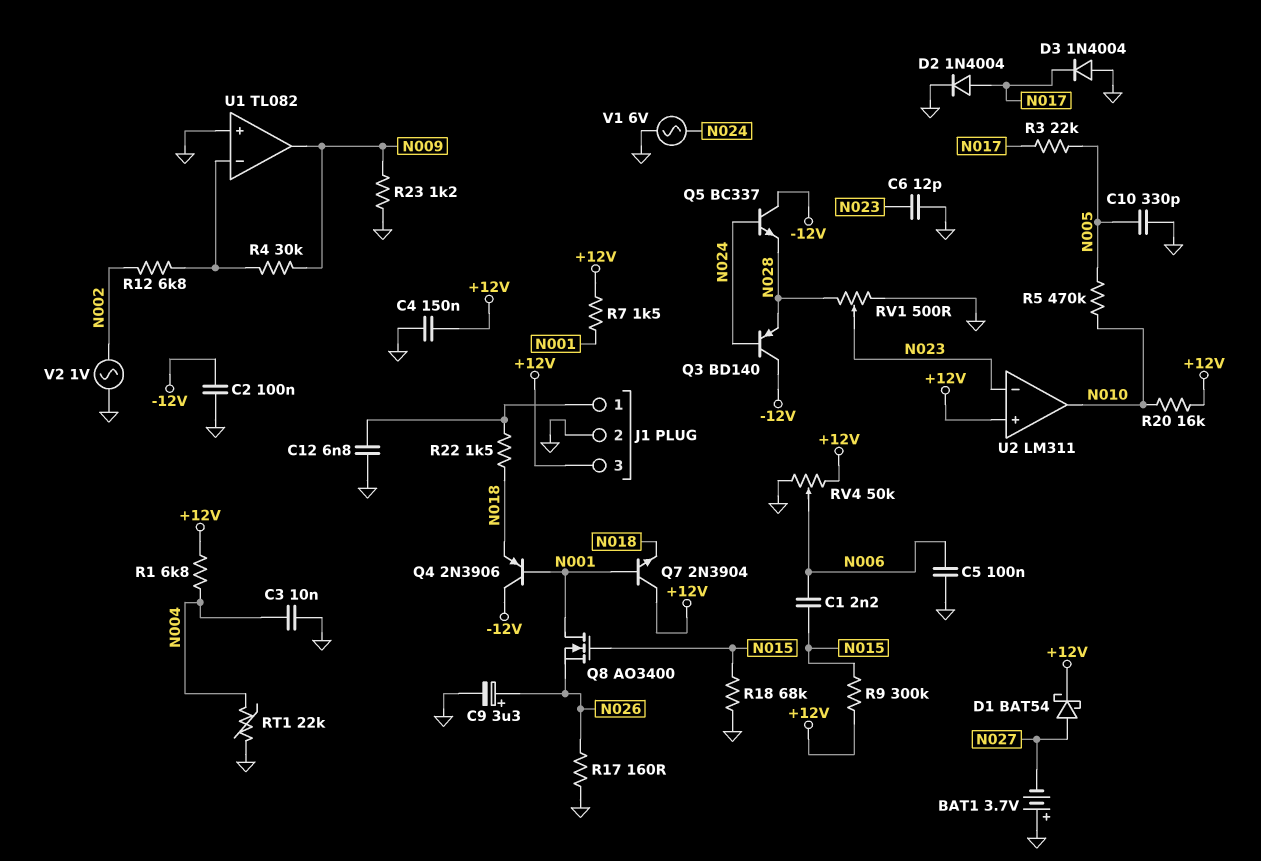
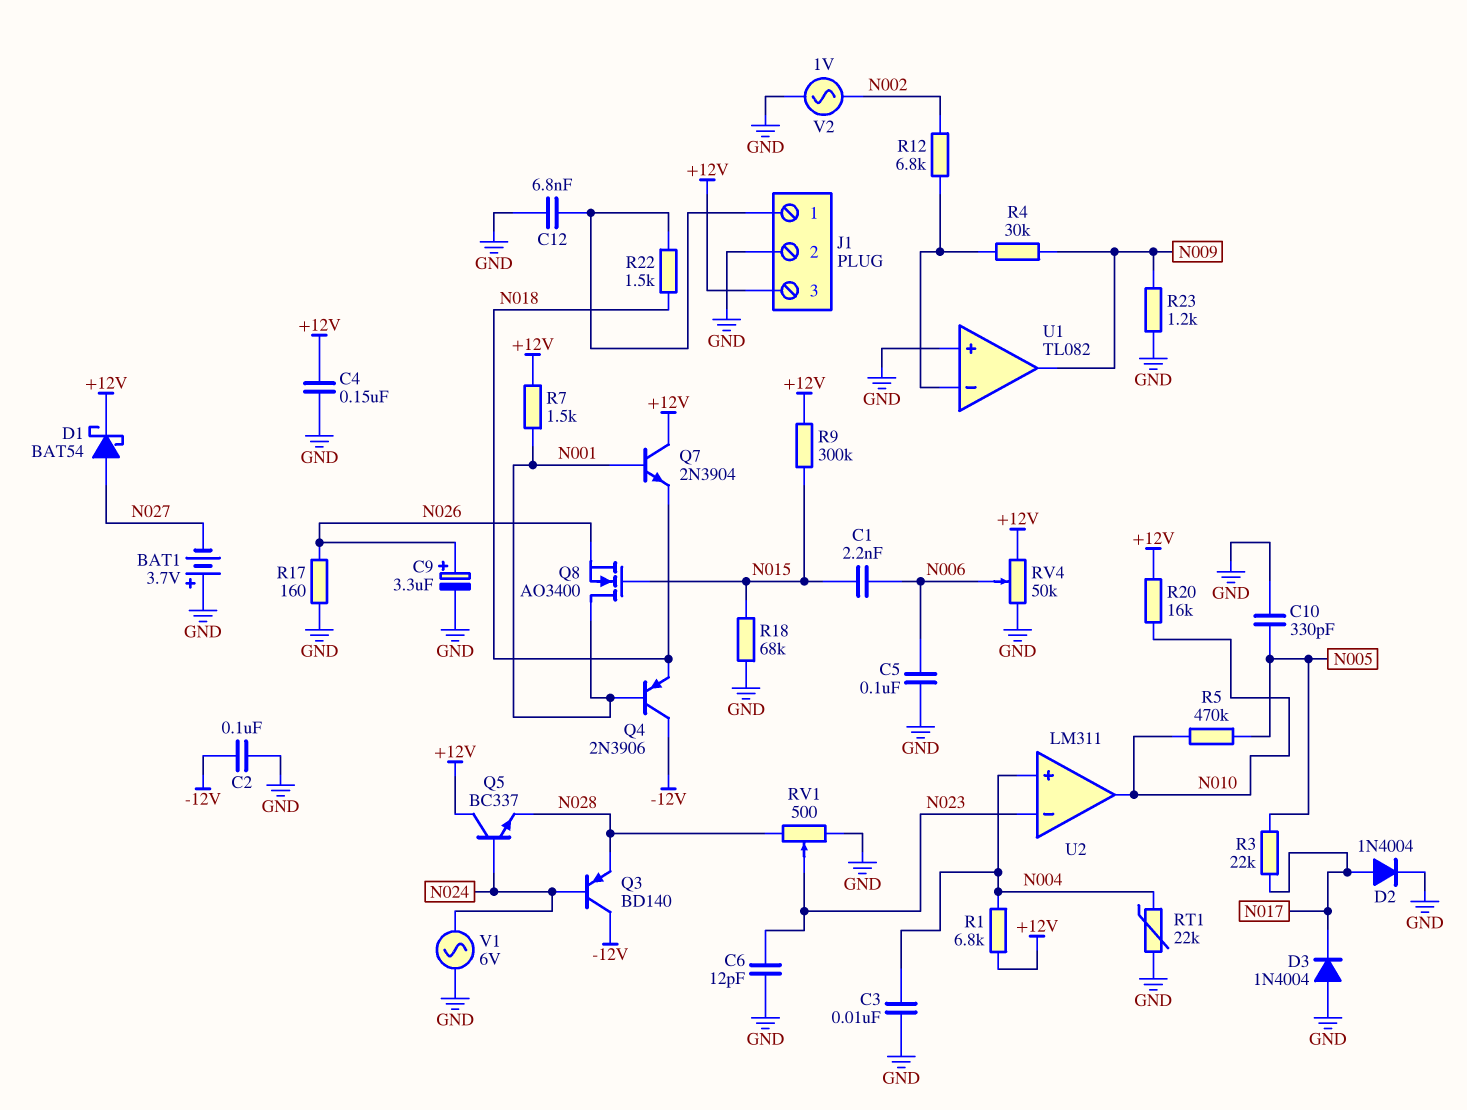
Q5: NPN BC337 (B N024, C -12V, E N028) -> NPN BC337 (B N024, C +12V, E N028)
U2 pin in+: +12V -> N004

